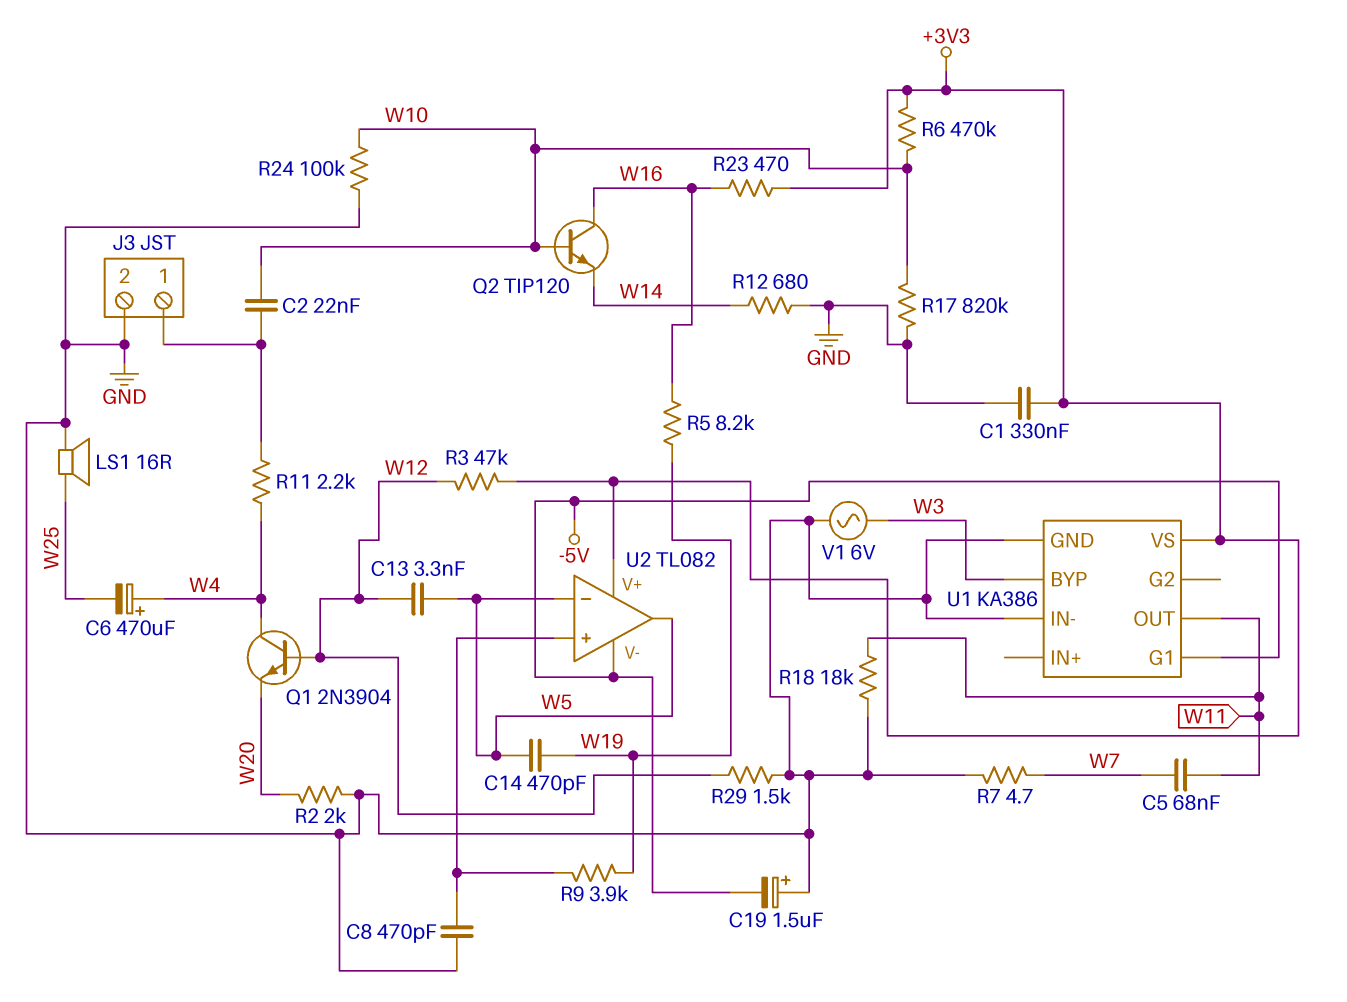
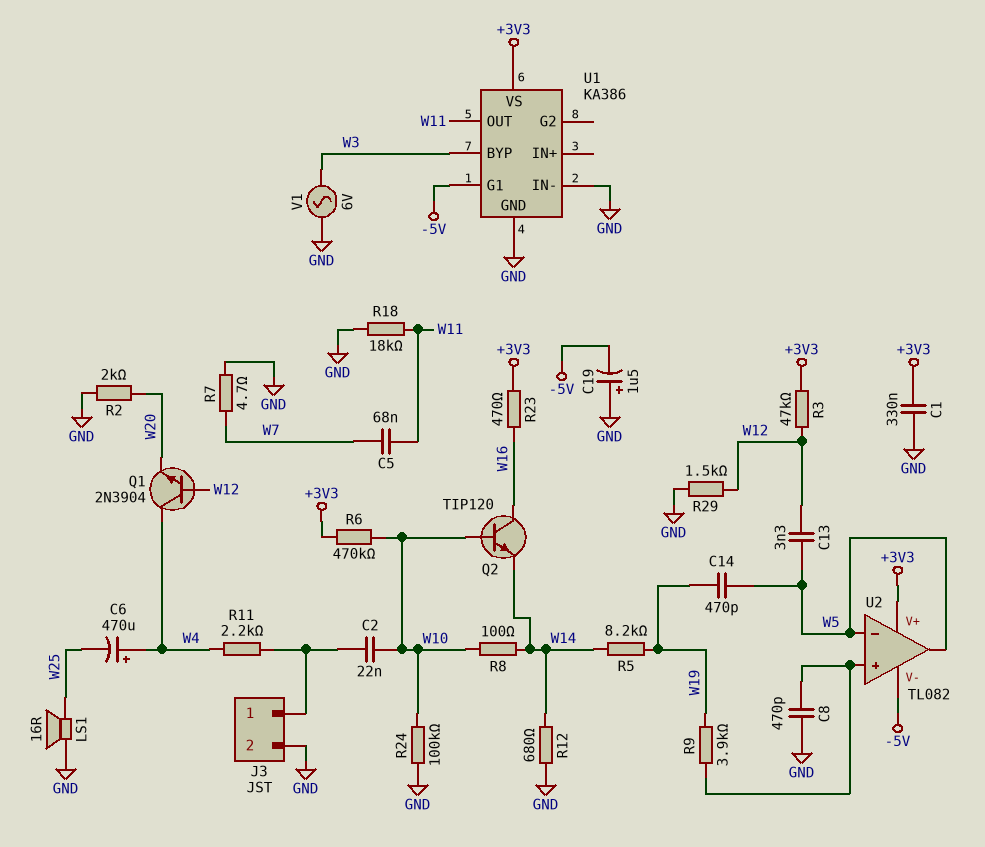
R5: 8.2k (W16, W19) -> 8.2k (W14, W19)
R8: none -> 100 (W10, W14)
R17: 820k (GND, W10) -> none

